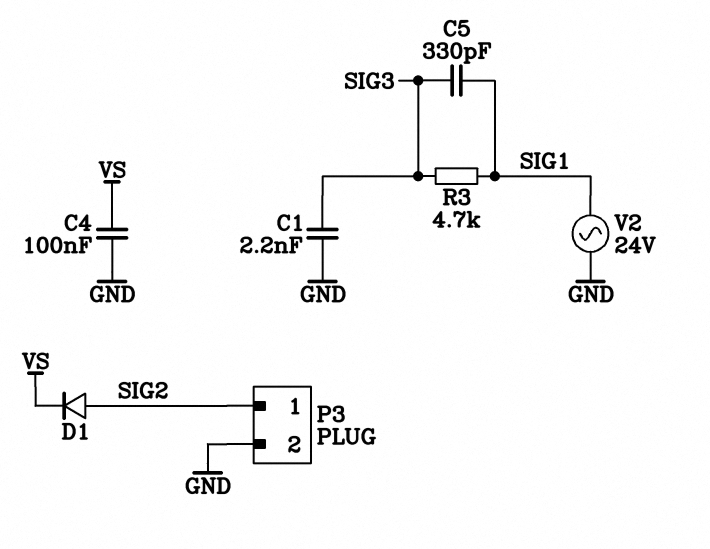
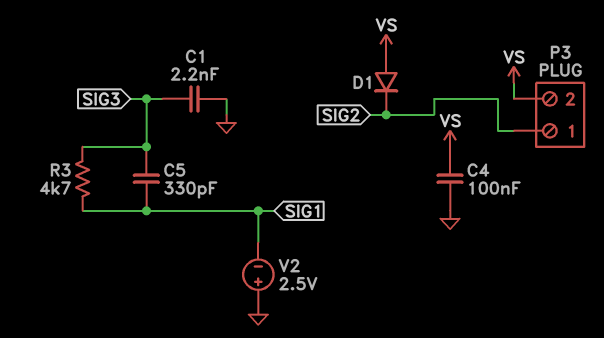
D1: diode (A SIG2, K VS) -> diode (A VS, K SIG2)
P3 pin 2: GND -> VS
V2: AC 24V (GND, SIG1) -> 2.5V (plus GND, minus SIG1)

